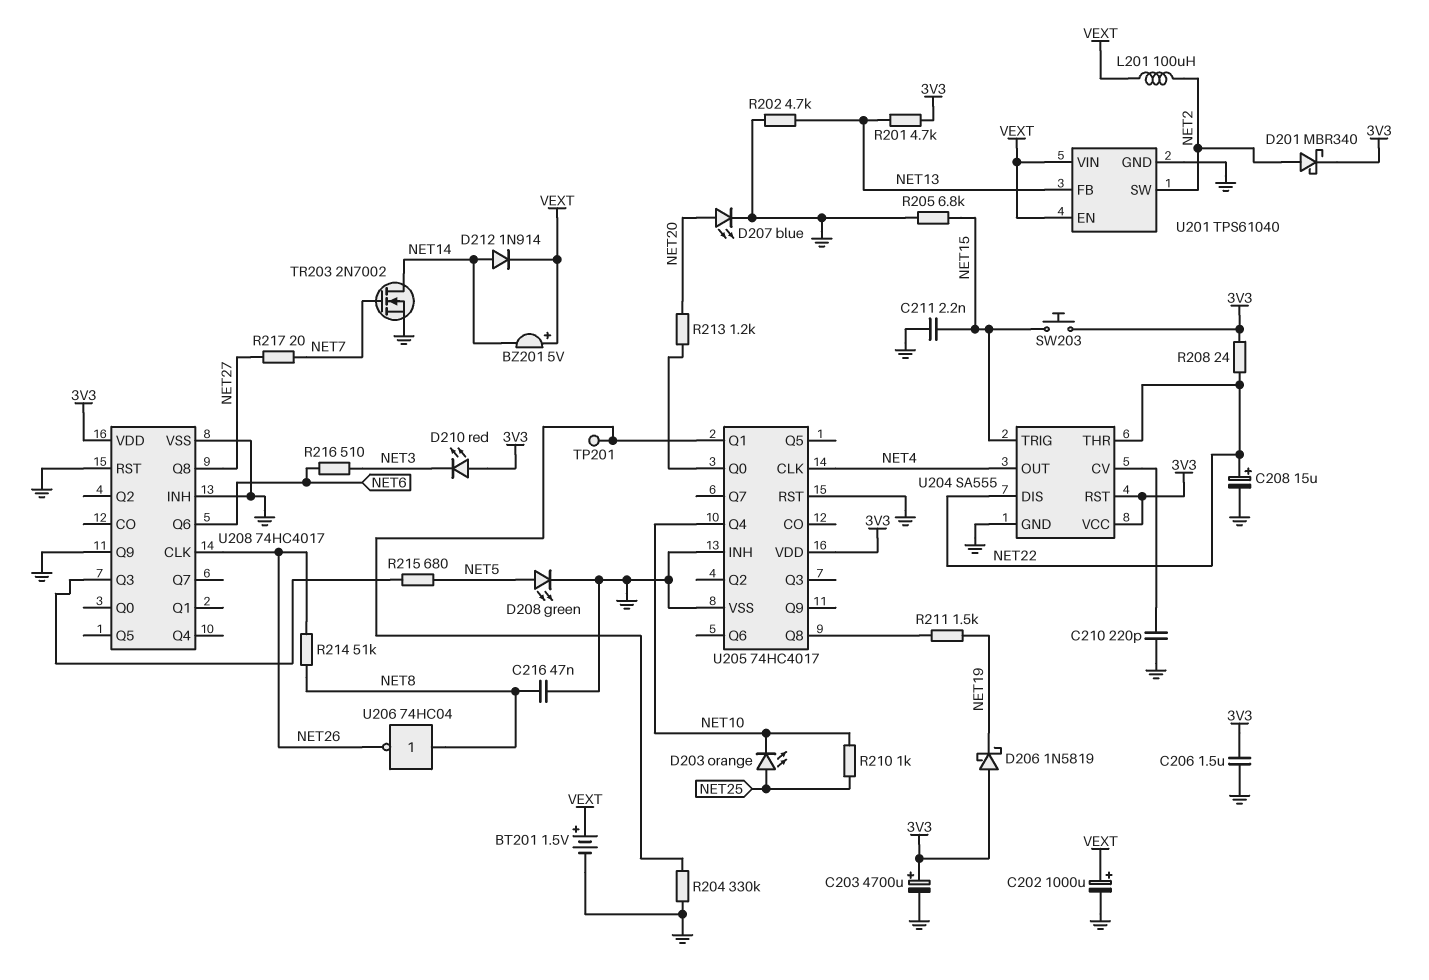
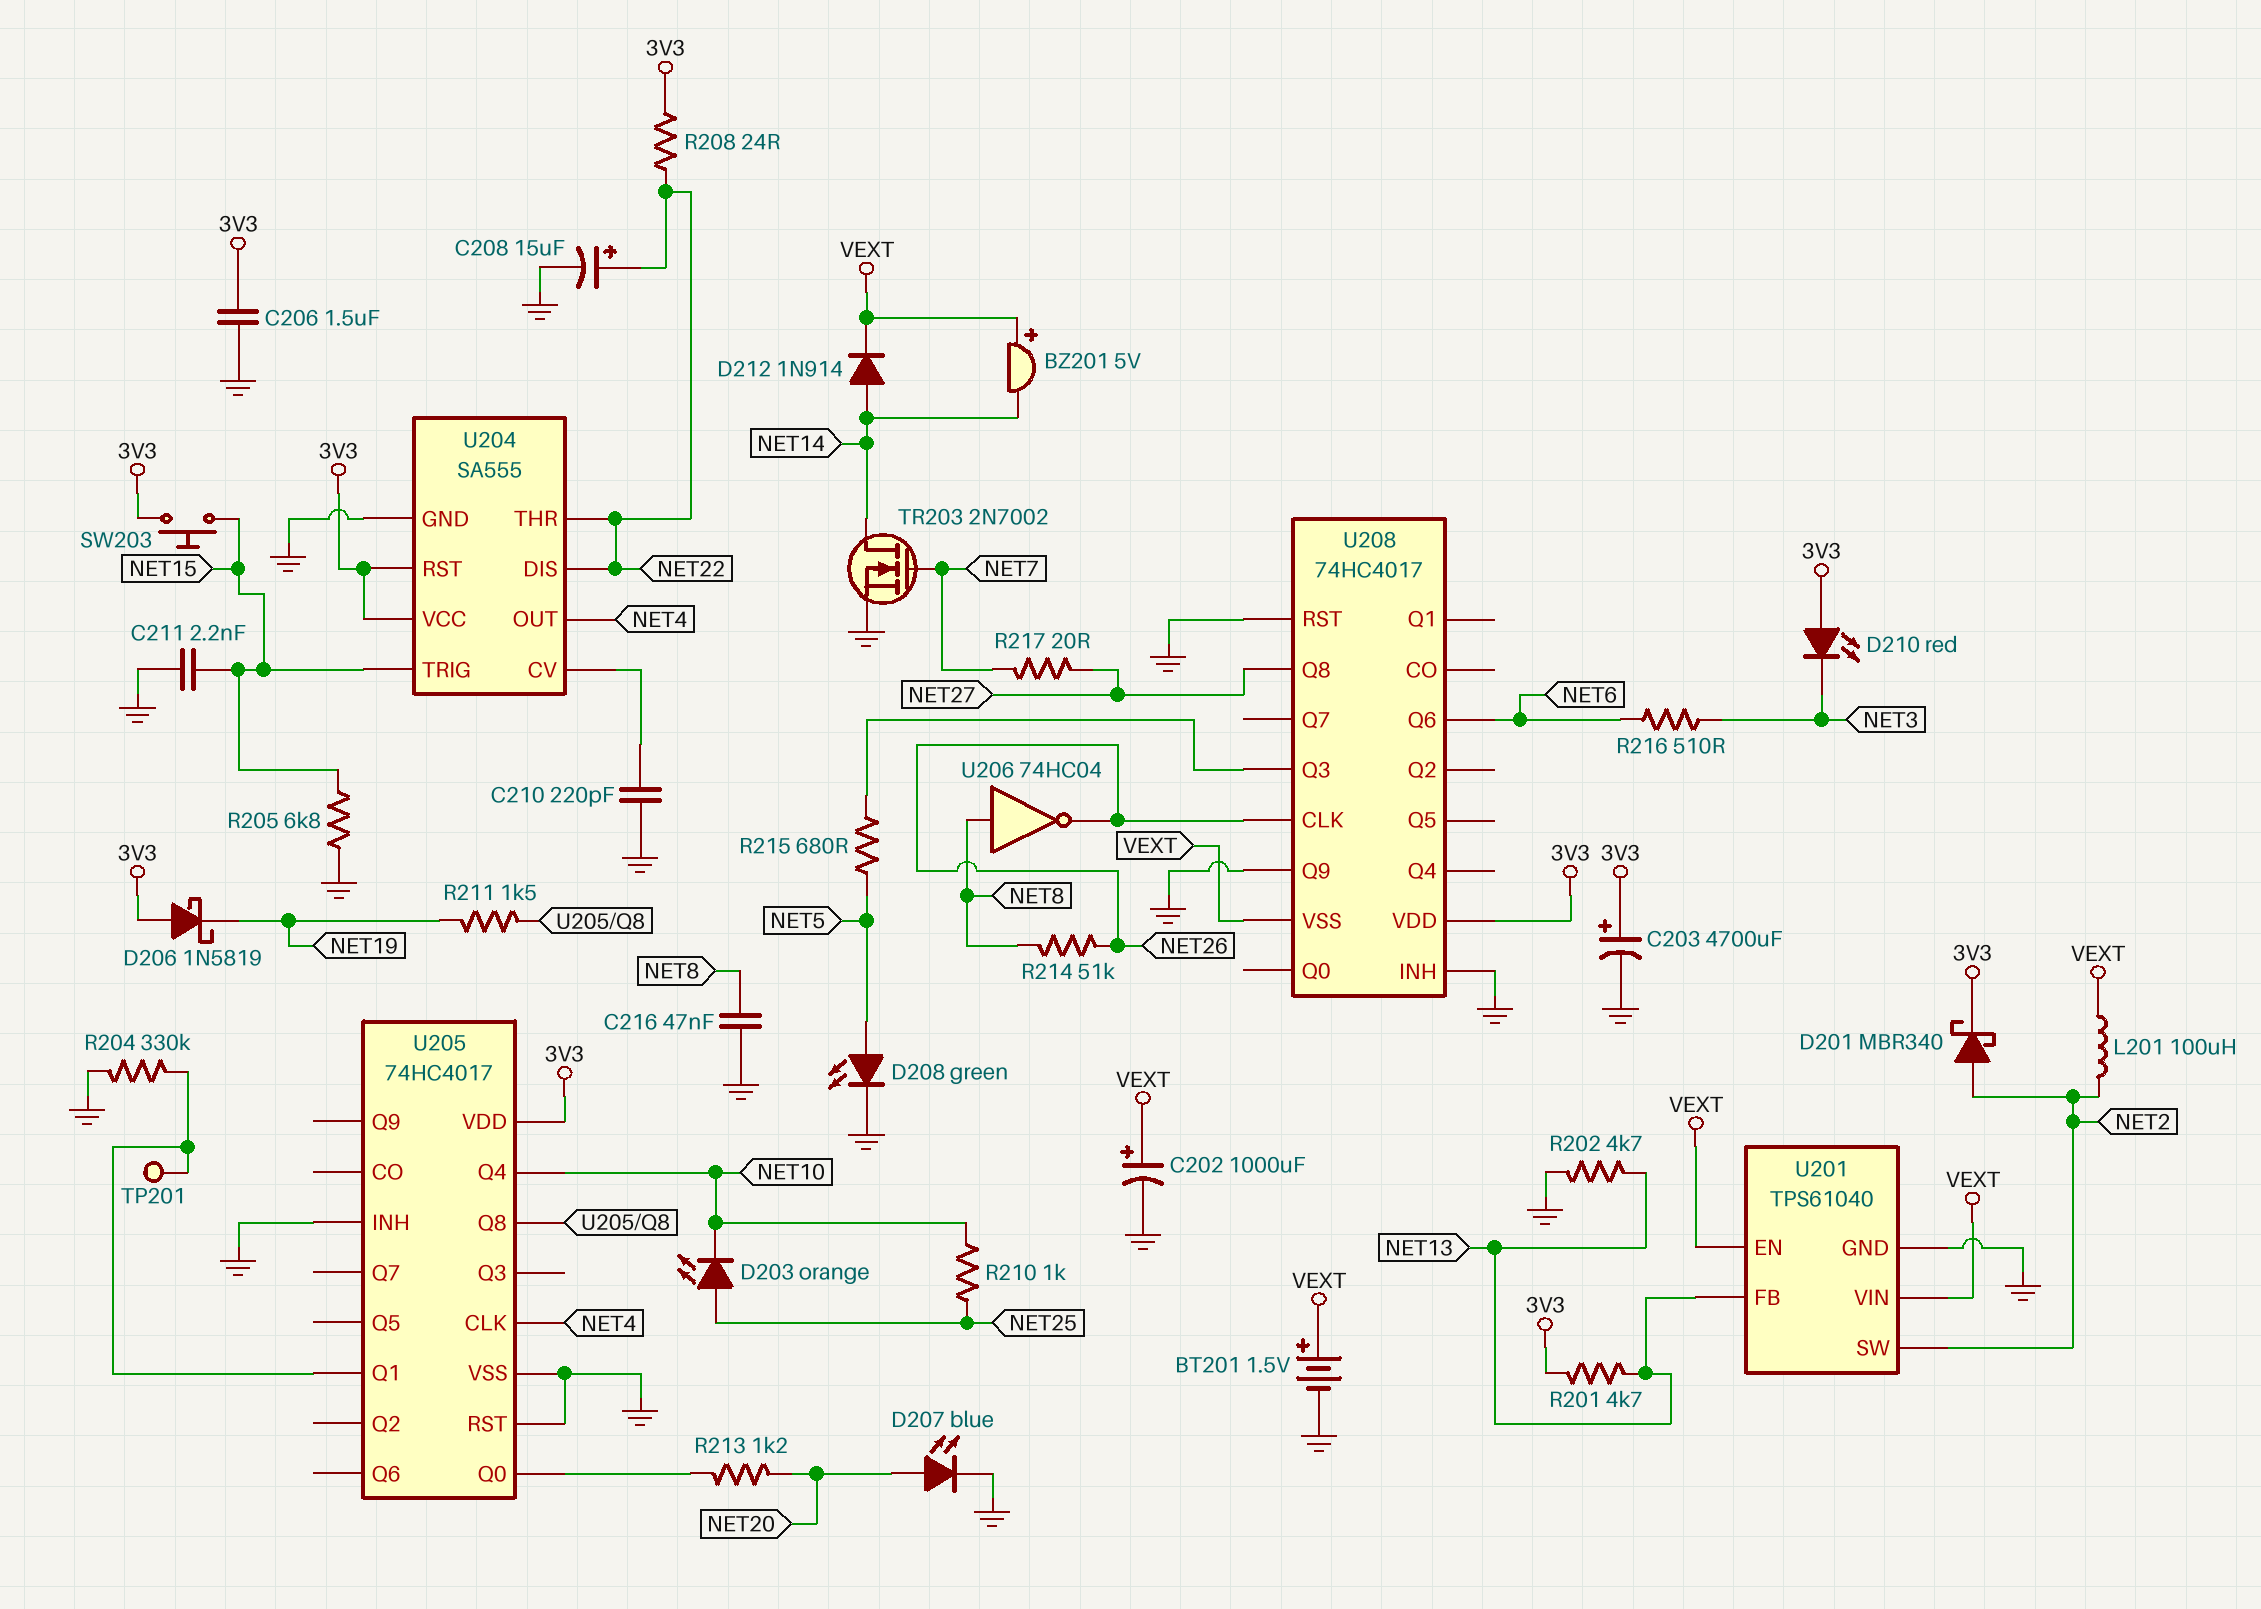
U208 pin VSS: GND -> VEXT

